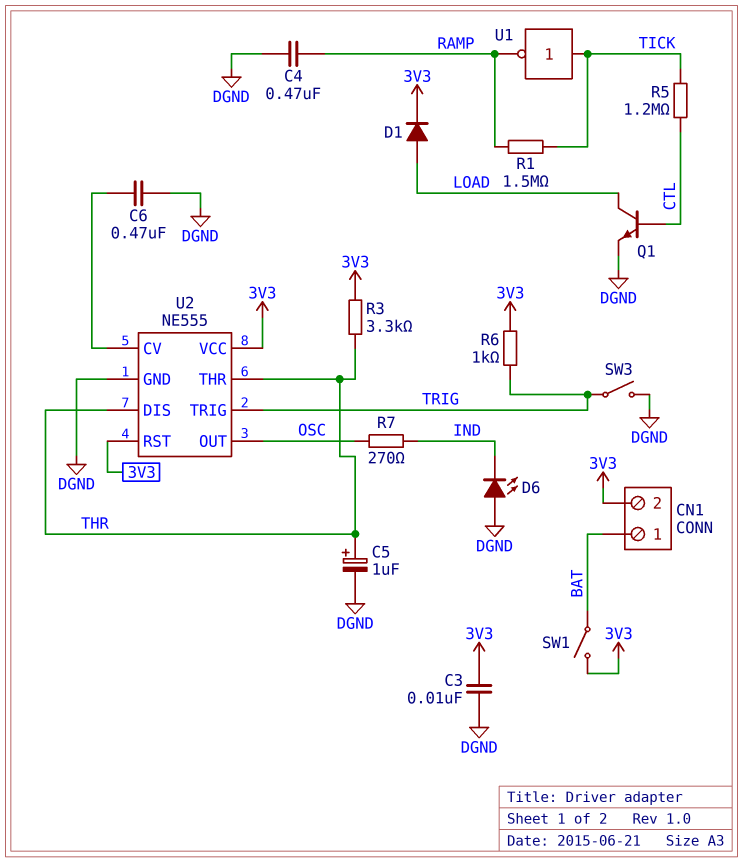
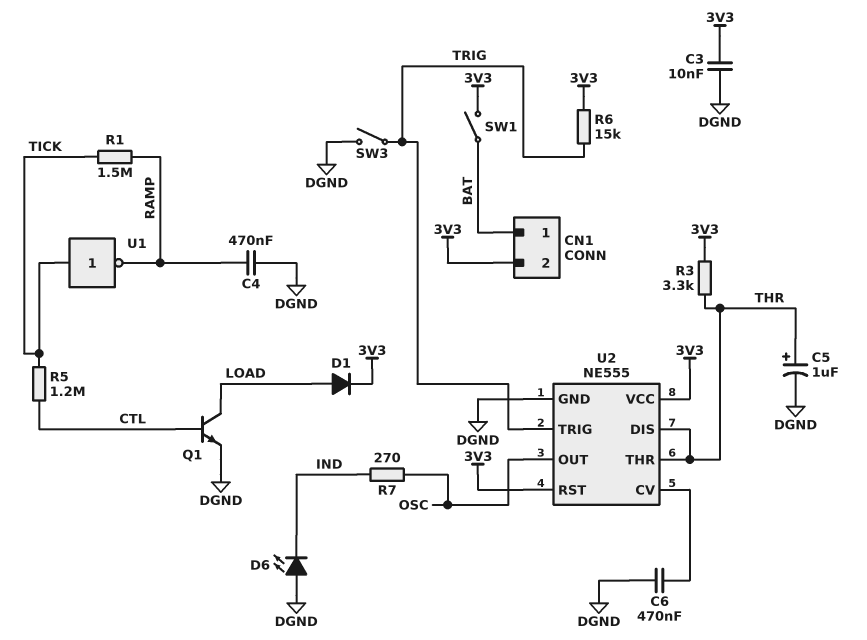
R6: 1k (3V3, TRIG) -> 15k (3V3, TRIG)

